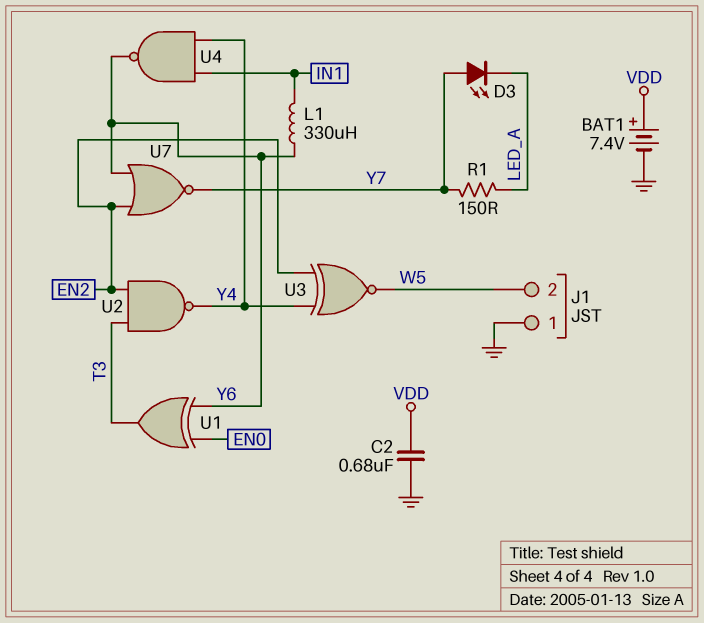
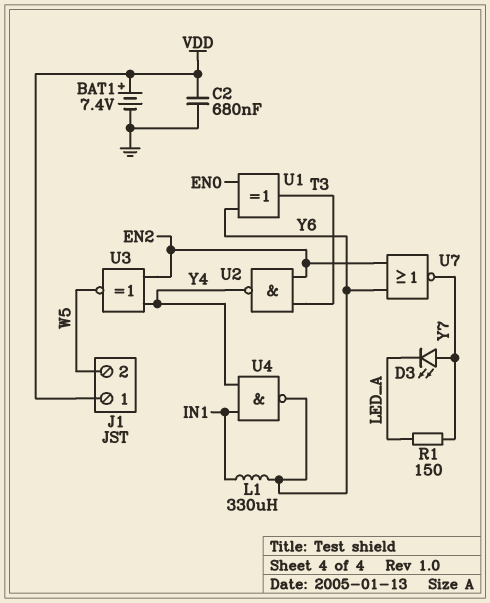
J1 pin 1: GND -> VDD

